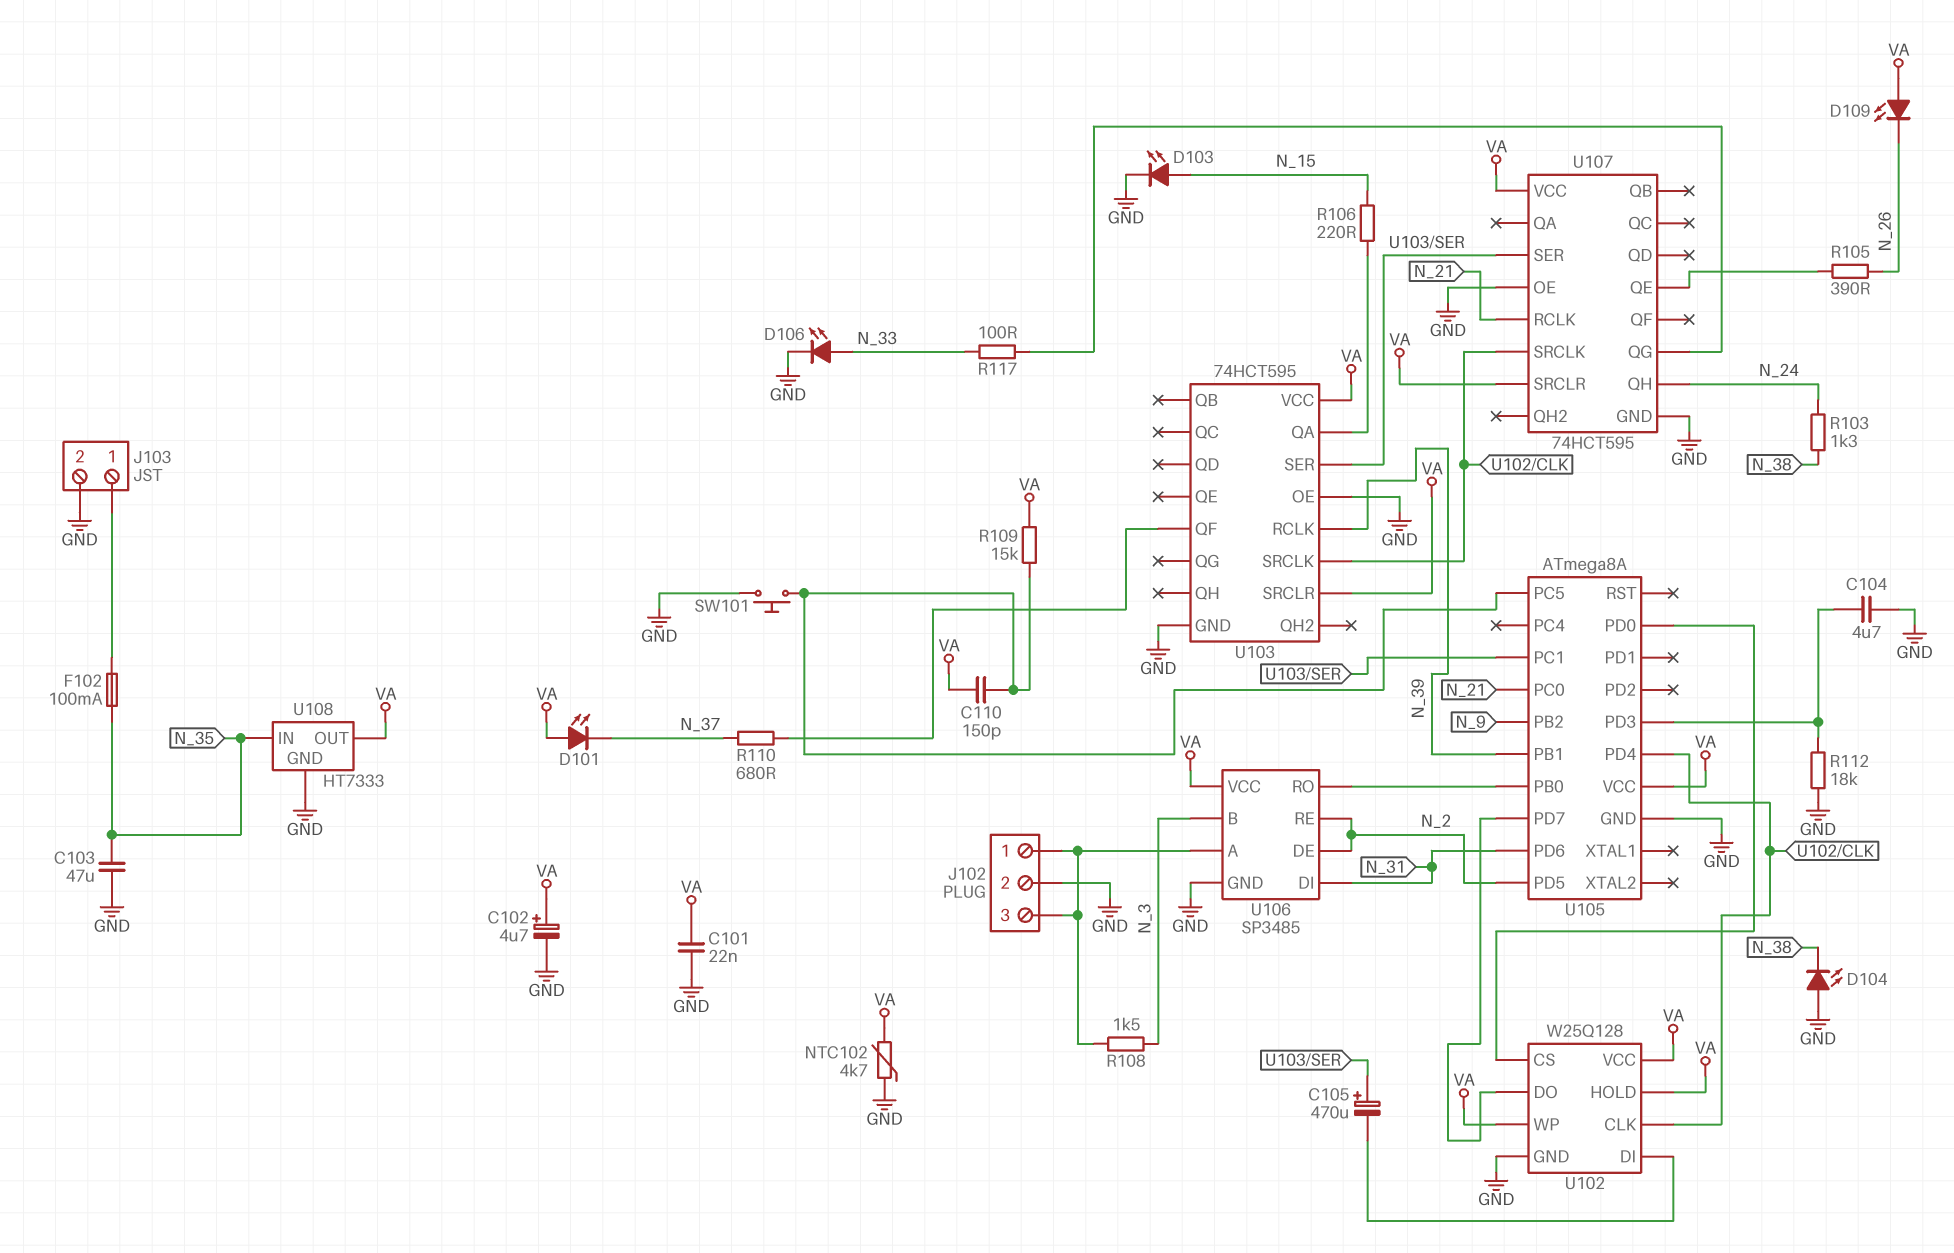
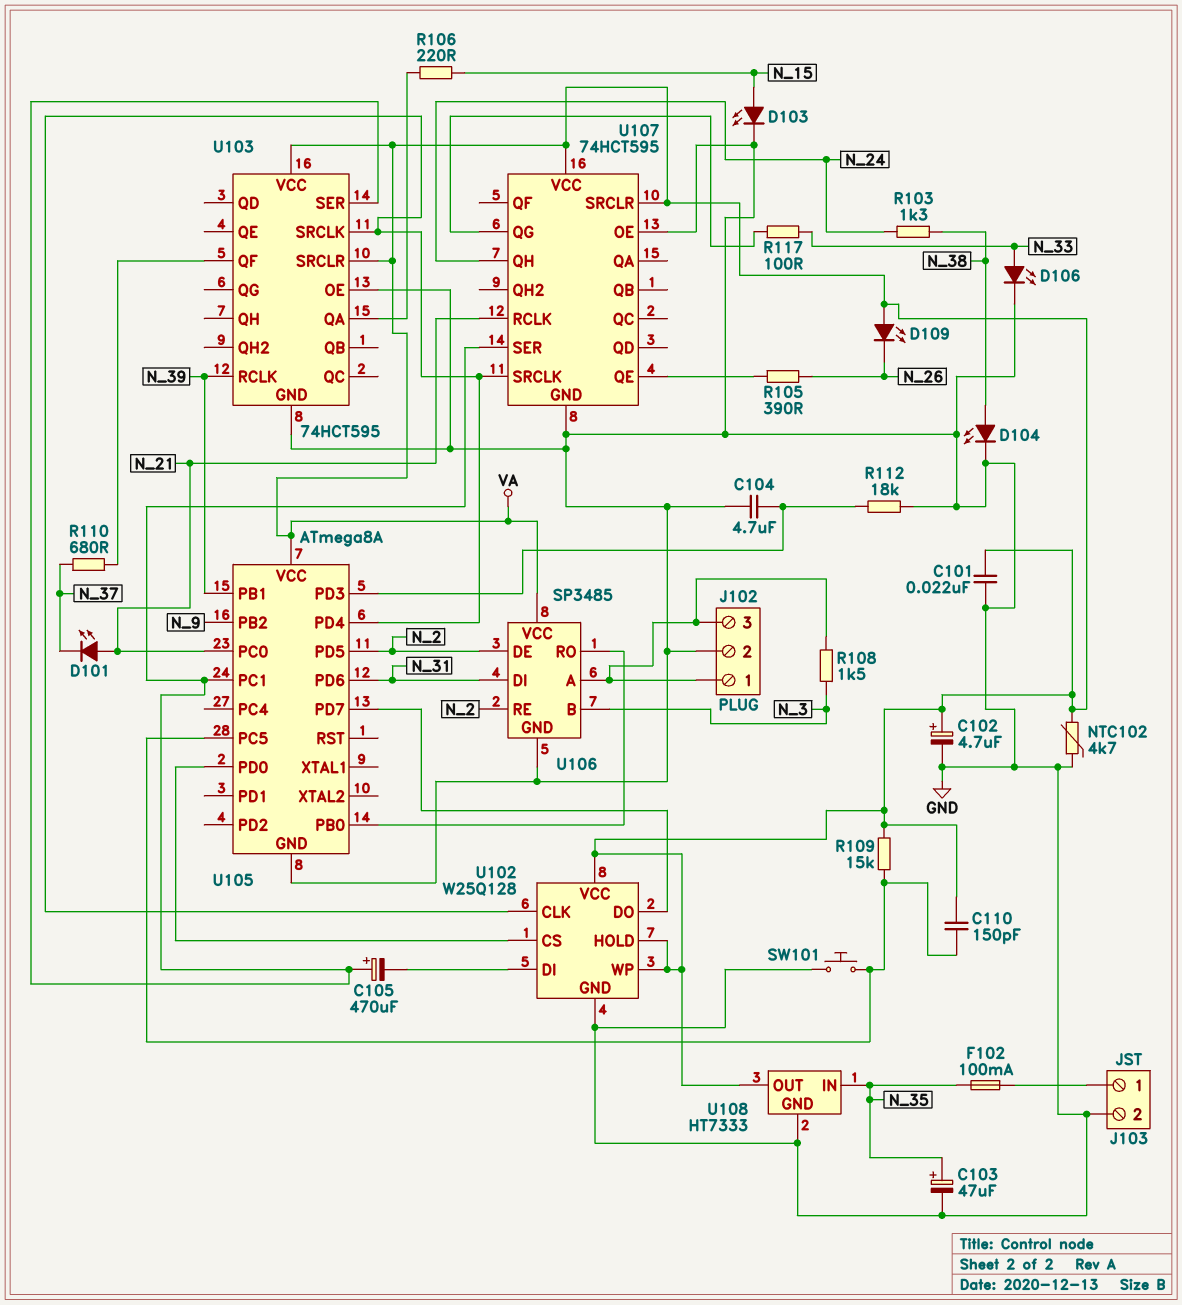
C103: 47uF (GND, N_35) -> 47uF (plus N_35, minus GND)
D101: LED (A VA, K N_37) -> LED (A N_21, K N_37)
D104: LED (A GND, K N_38) -> LED (A N_38, K GND)

